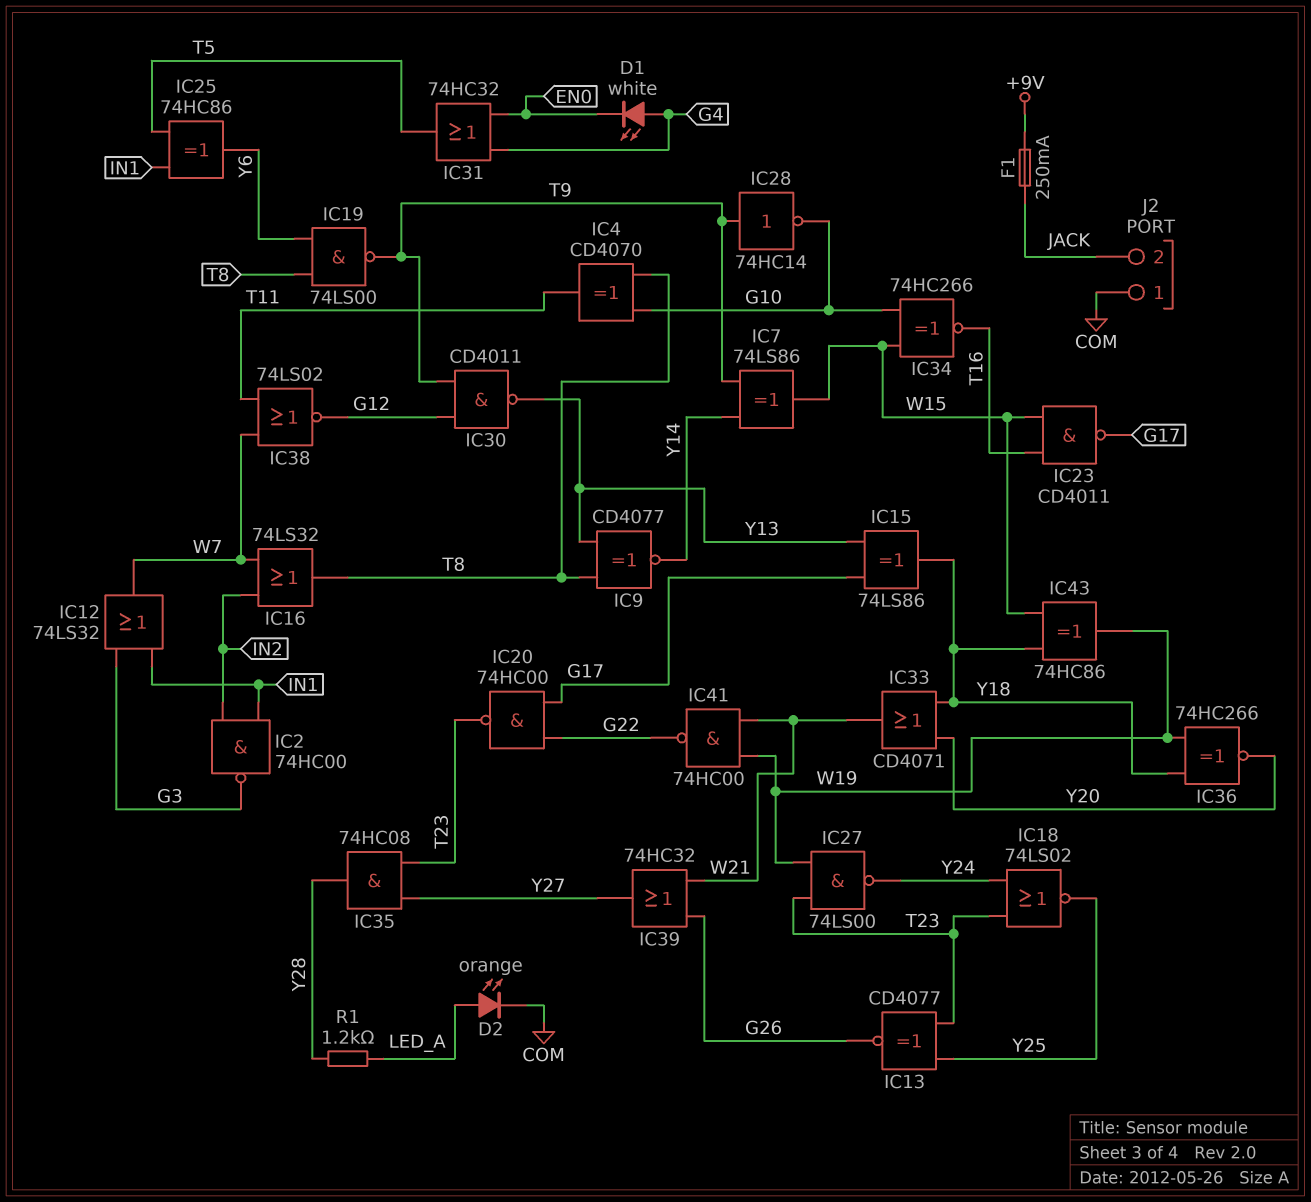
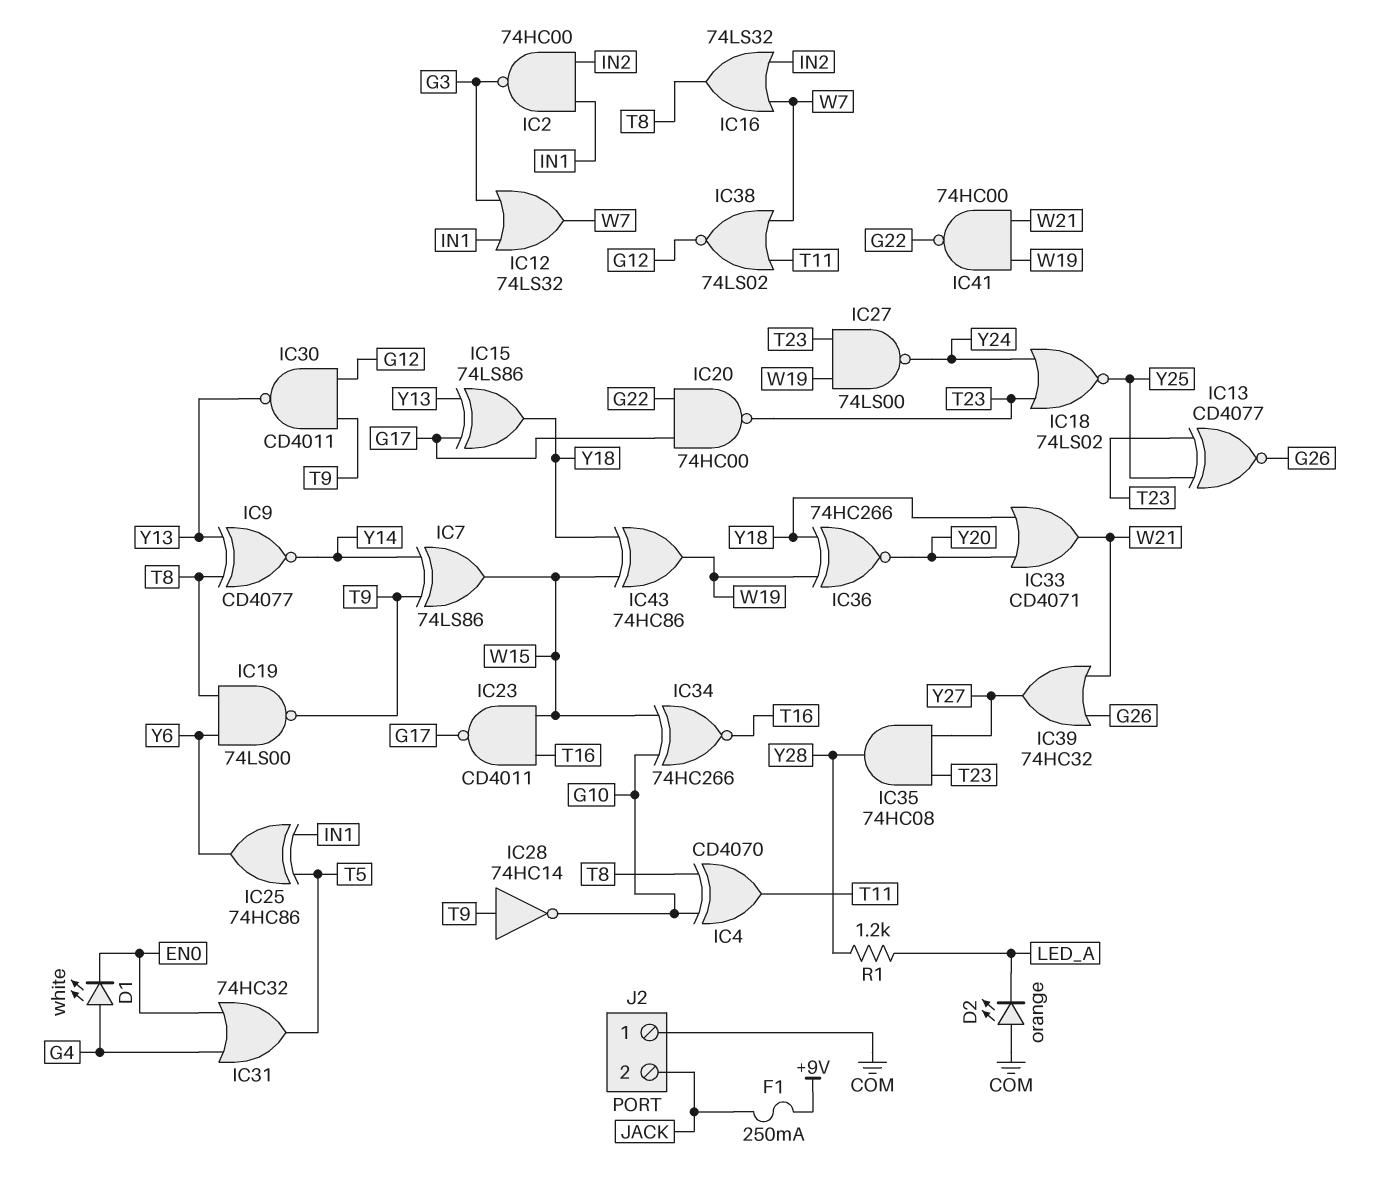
D2: LED orange (A LED_A, K COM) -> LED orange (A COM, K LED_A)

